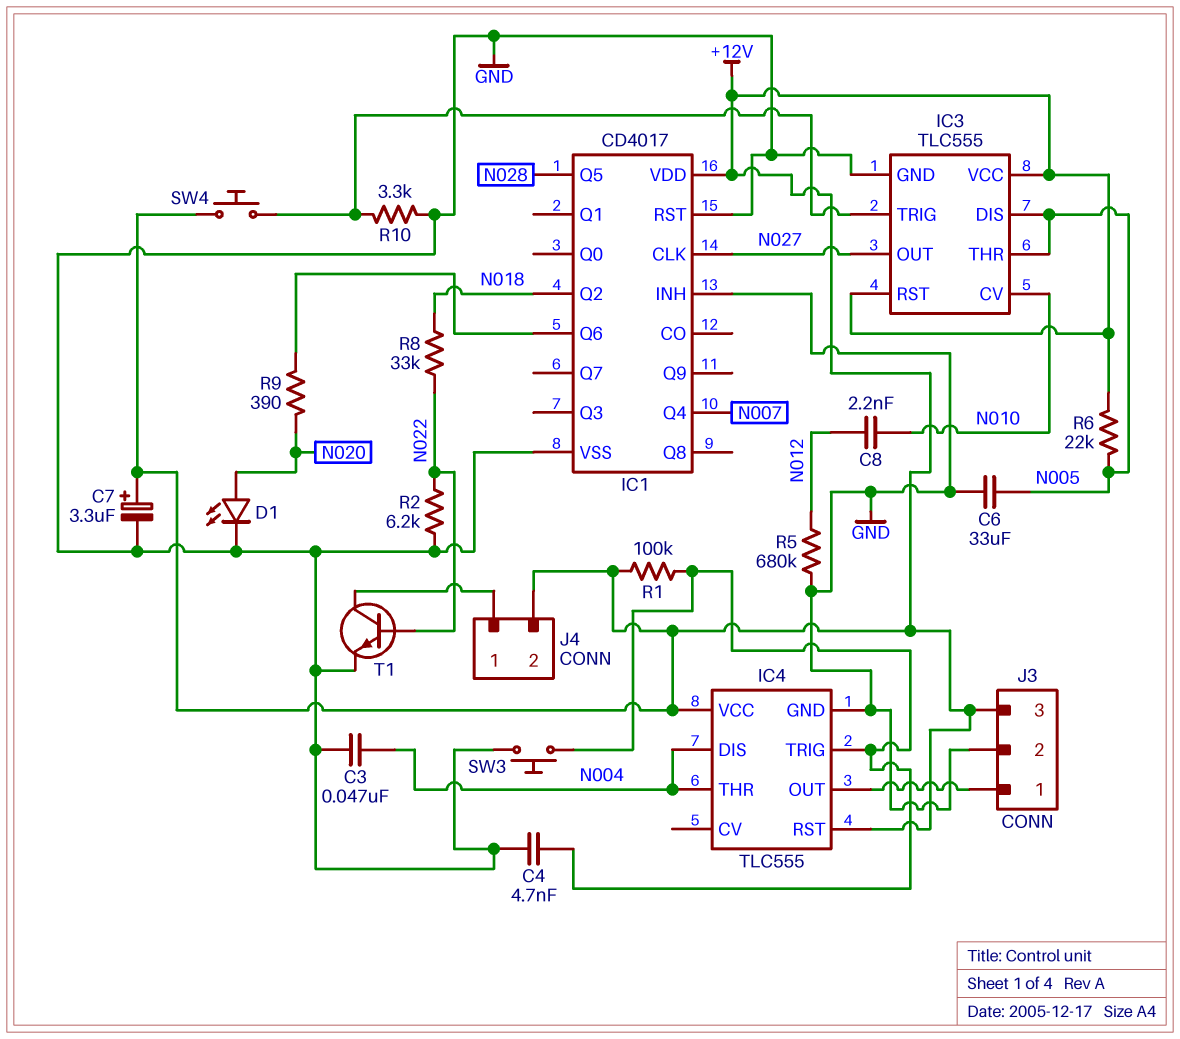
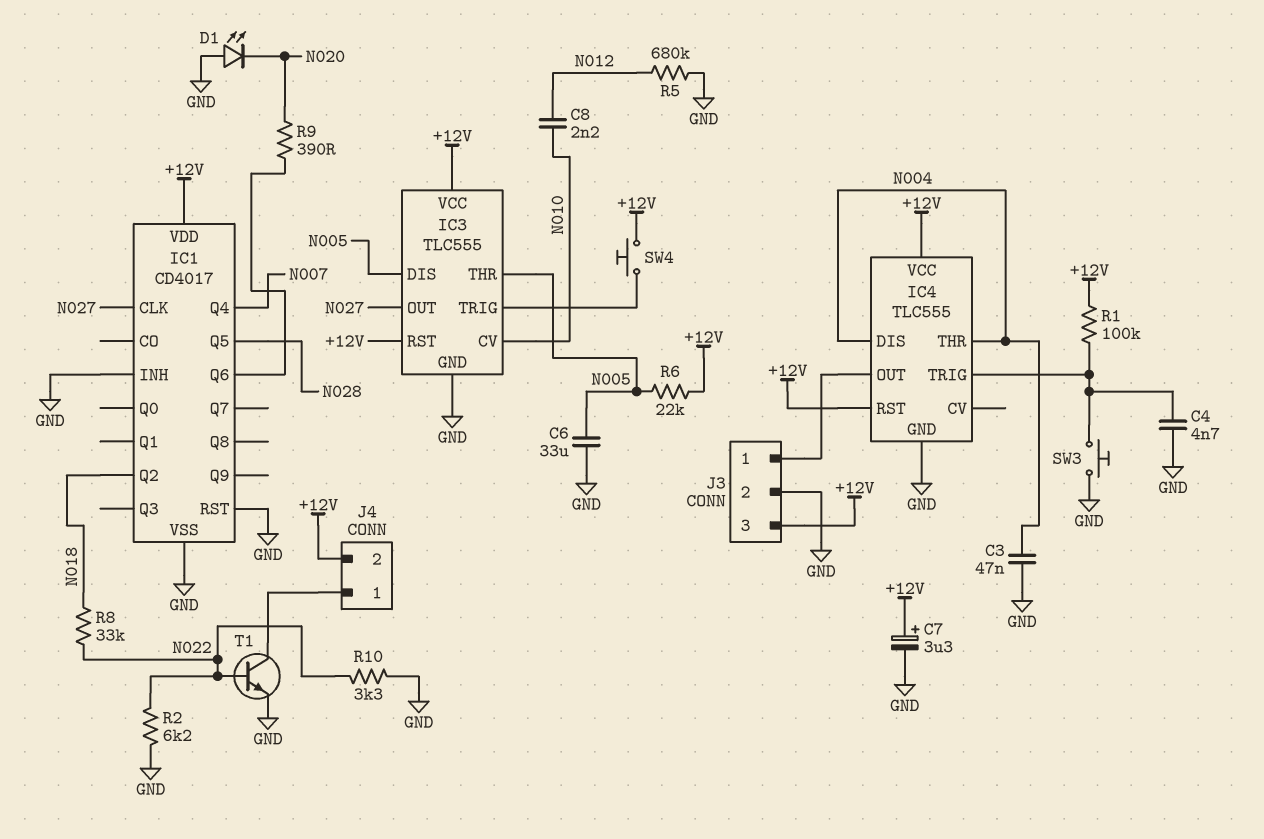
D1: LED (A N020, K GND) -> LED (A GND, K N020)
R10: 3.3k (GND, IC3/TRIG) -> 3.3k (GND, N022)

